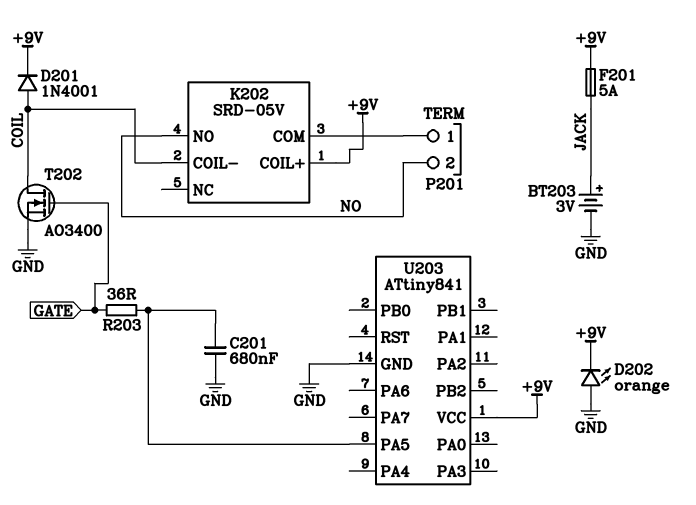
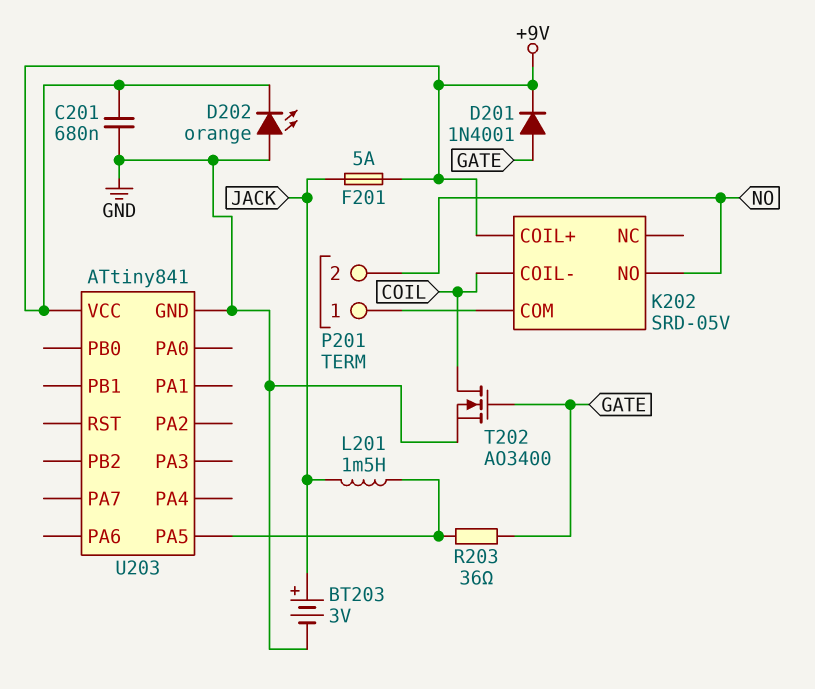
C201: 680nF (GND, U203/PA5) -> 680nF (+9V, GND)
D201: diode 1N4001 (A COIL, K +9V) -> diode 1N4001 (A GATE, K +9V)
L201: none -> 1.5mH (JACK, U203/PA5)

